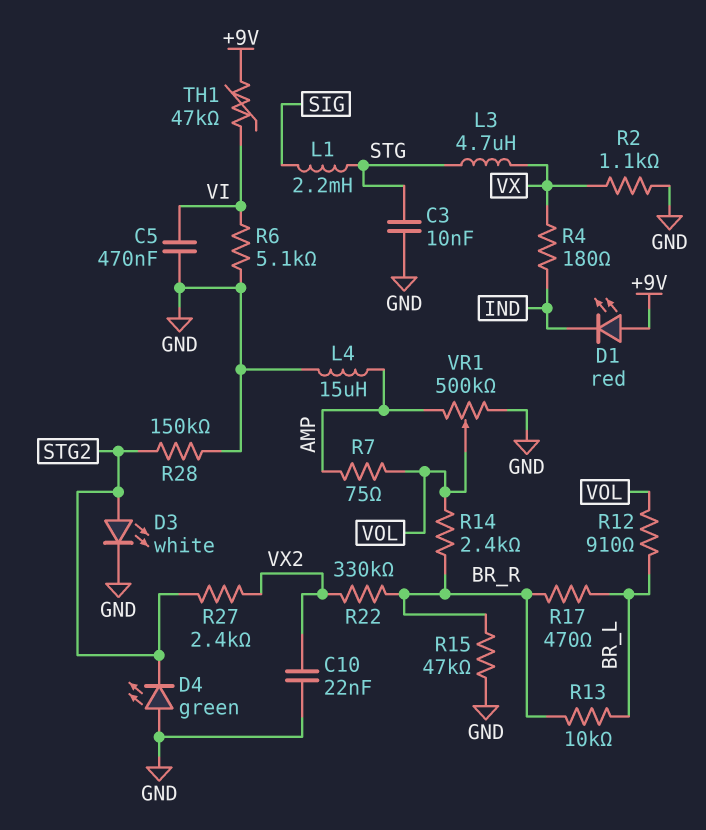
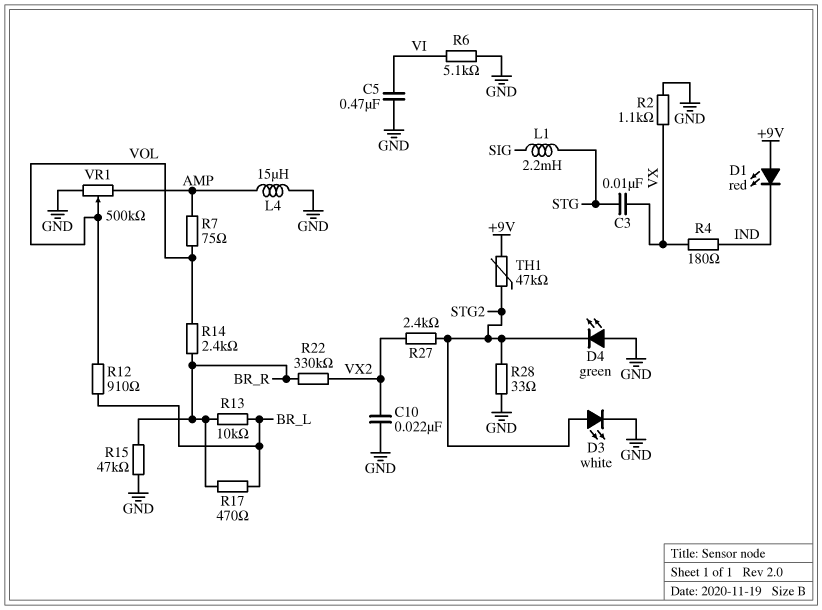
C3: 10nF (GND, STG) -> 10nF (STG, VX)
L3: 4.7uH (STG, VX) -> none
R28: 150k (GND, STG2) -> 33 (GND, STG2)
TH1: 47k (+9V, VI) -> 47k (+9V, STG2)

